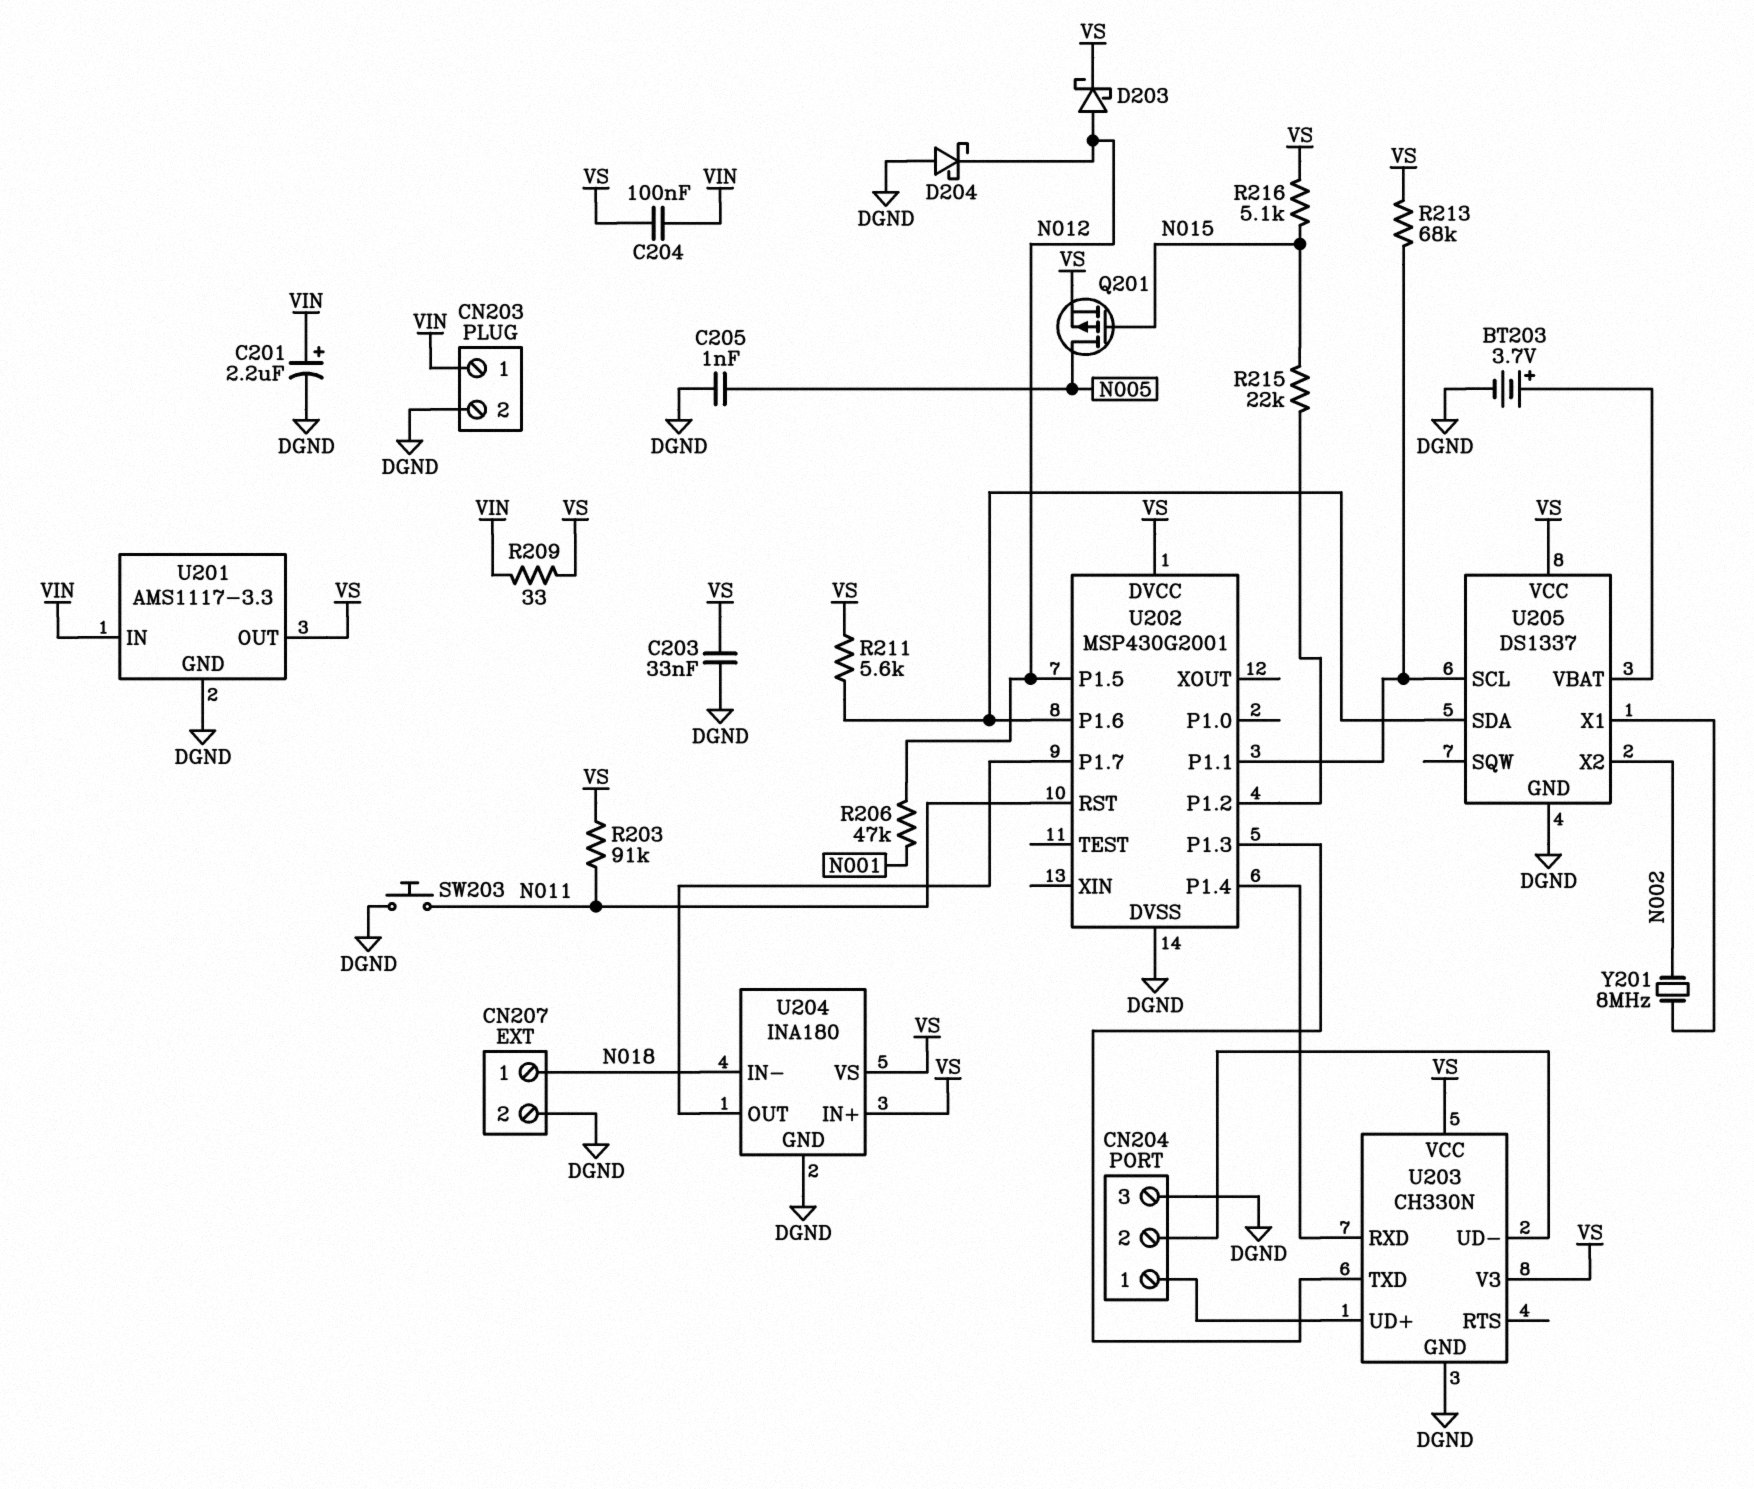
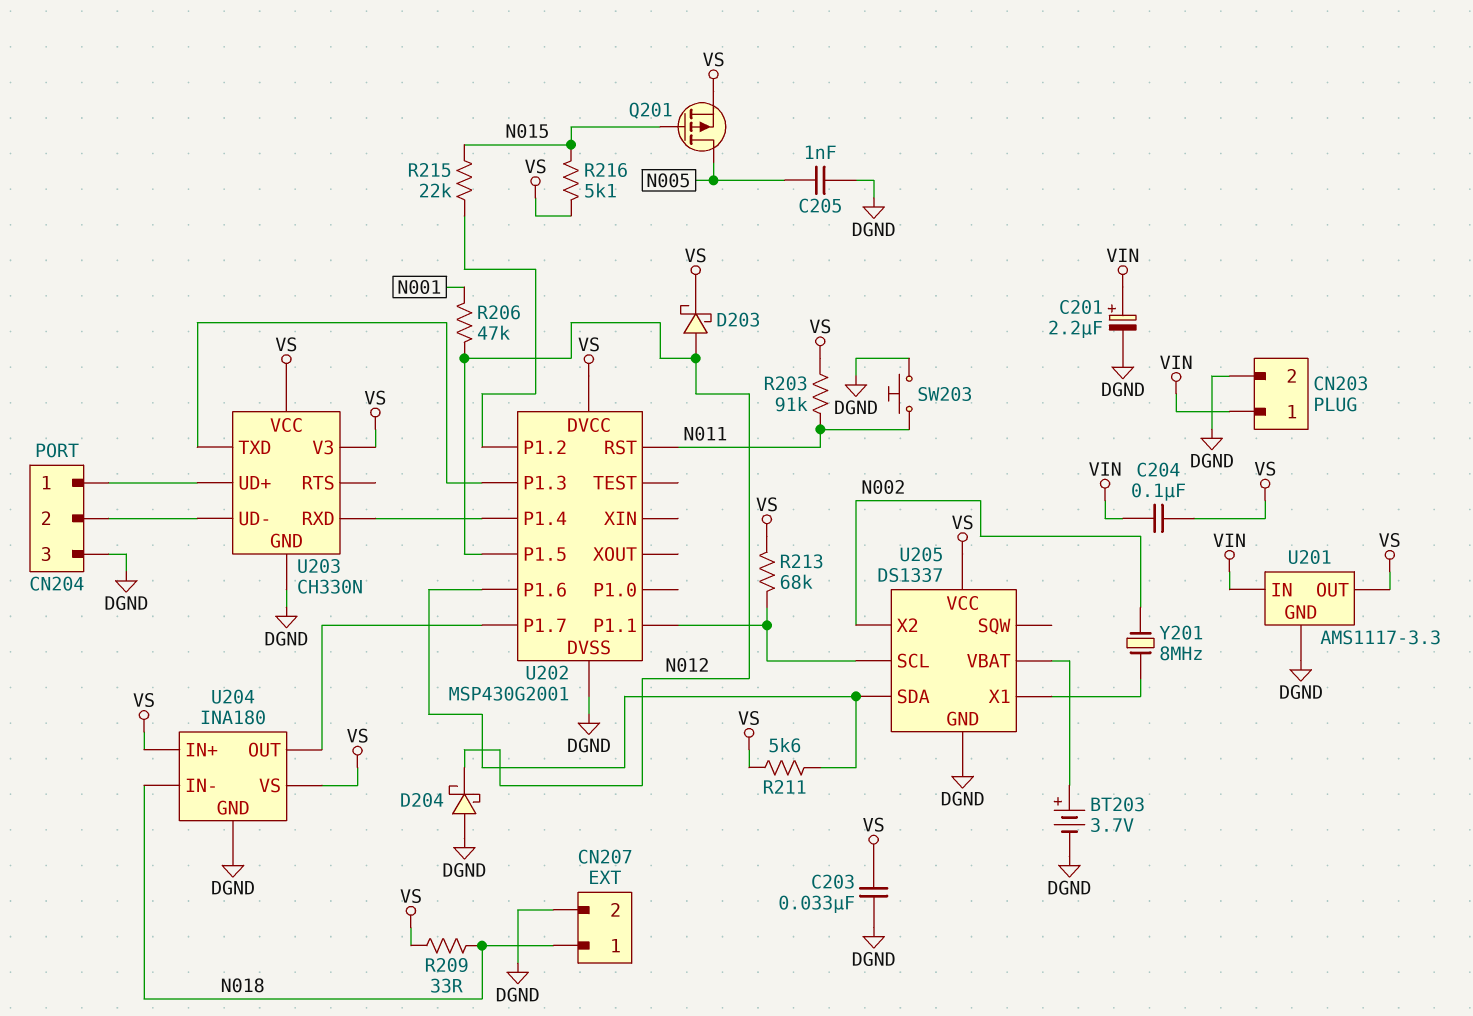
R209: 33 (VIN, VS) -> 33 (N018, VS)

